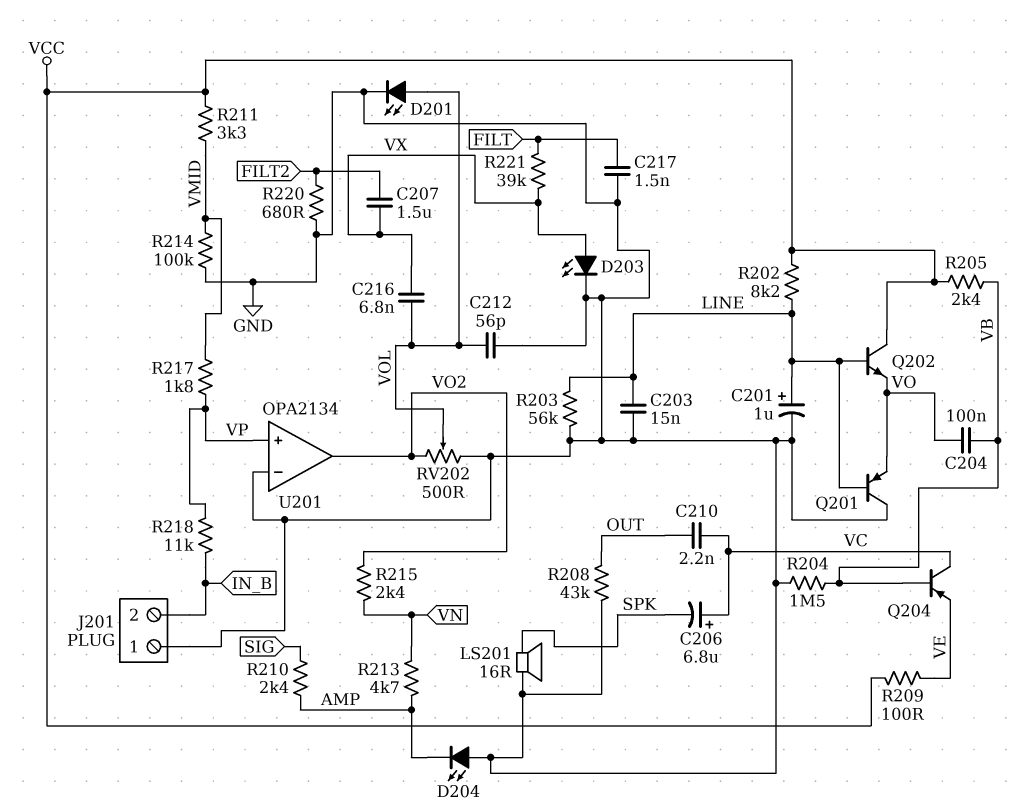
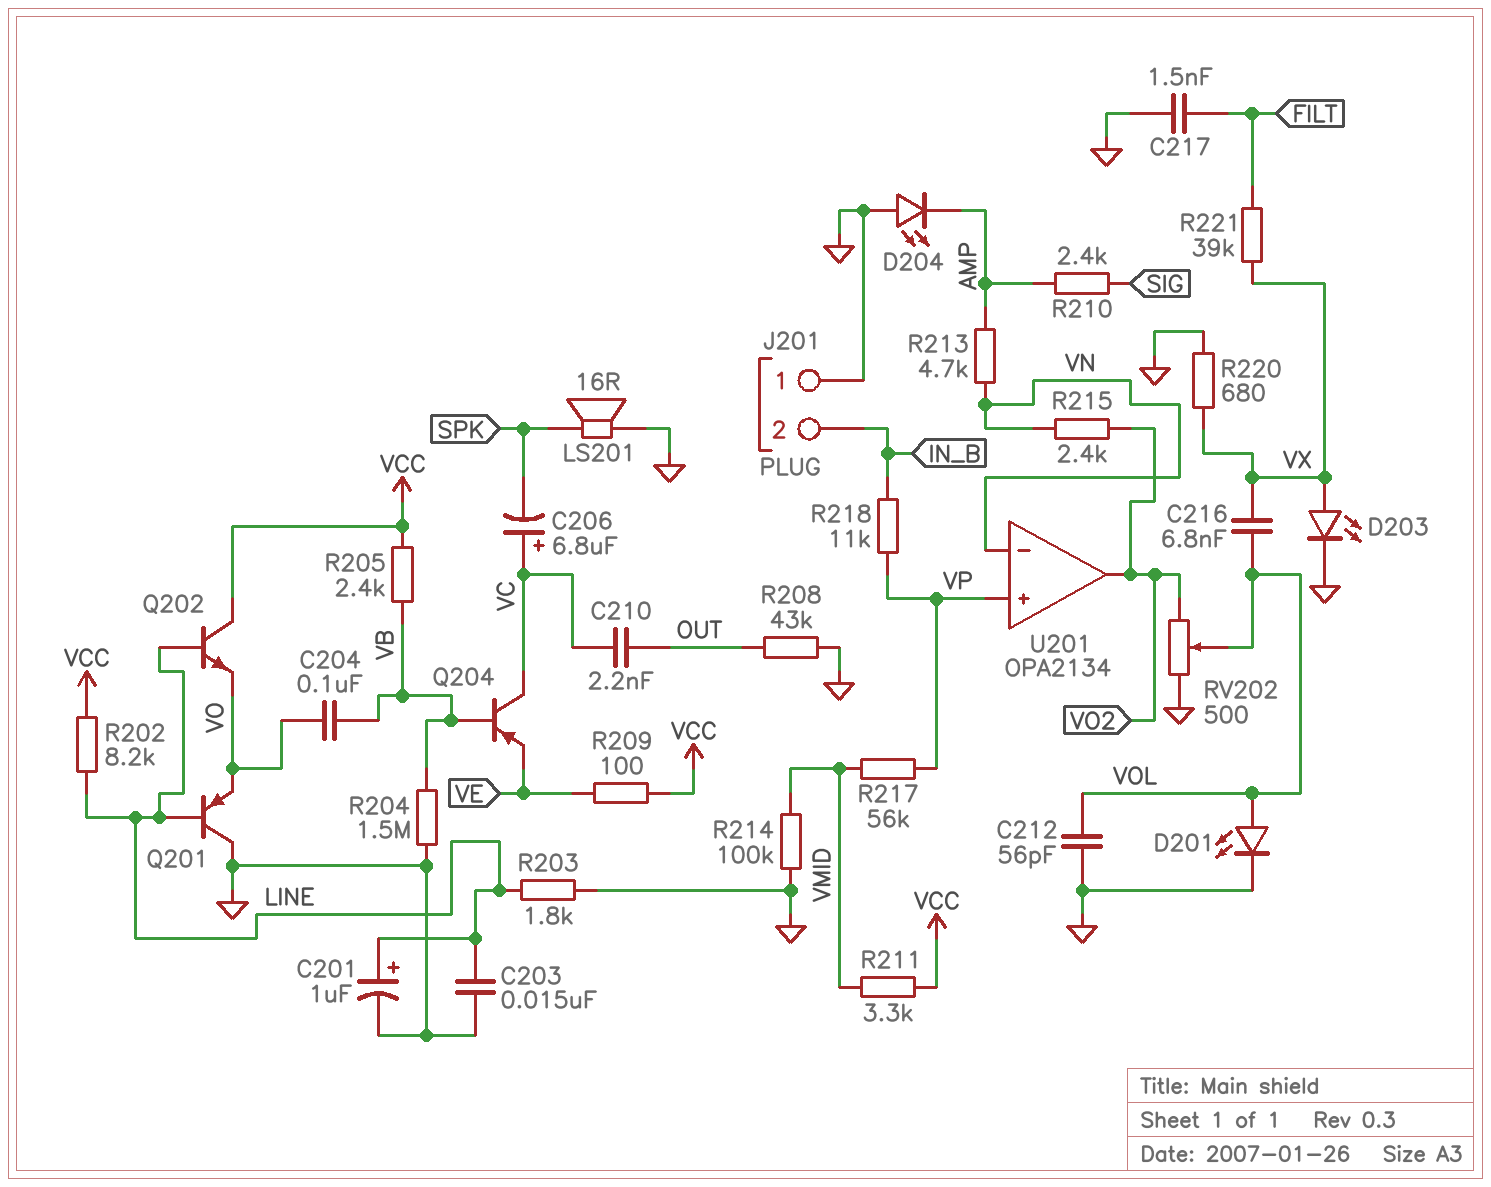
C207: 1.5uF (FILT2, VX) -> none
R203: 56k (GND, LINE) -> 1.8k (GND, LINE)
R217: 1.8k (VMID, VP) -> 56k (VMID, VP)
R220: 680 (FILT2, GND) -> 680 (GND, VX)
U201 pin in-: GND -> VN

